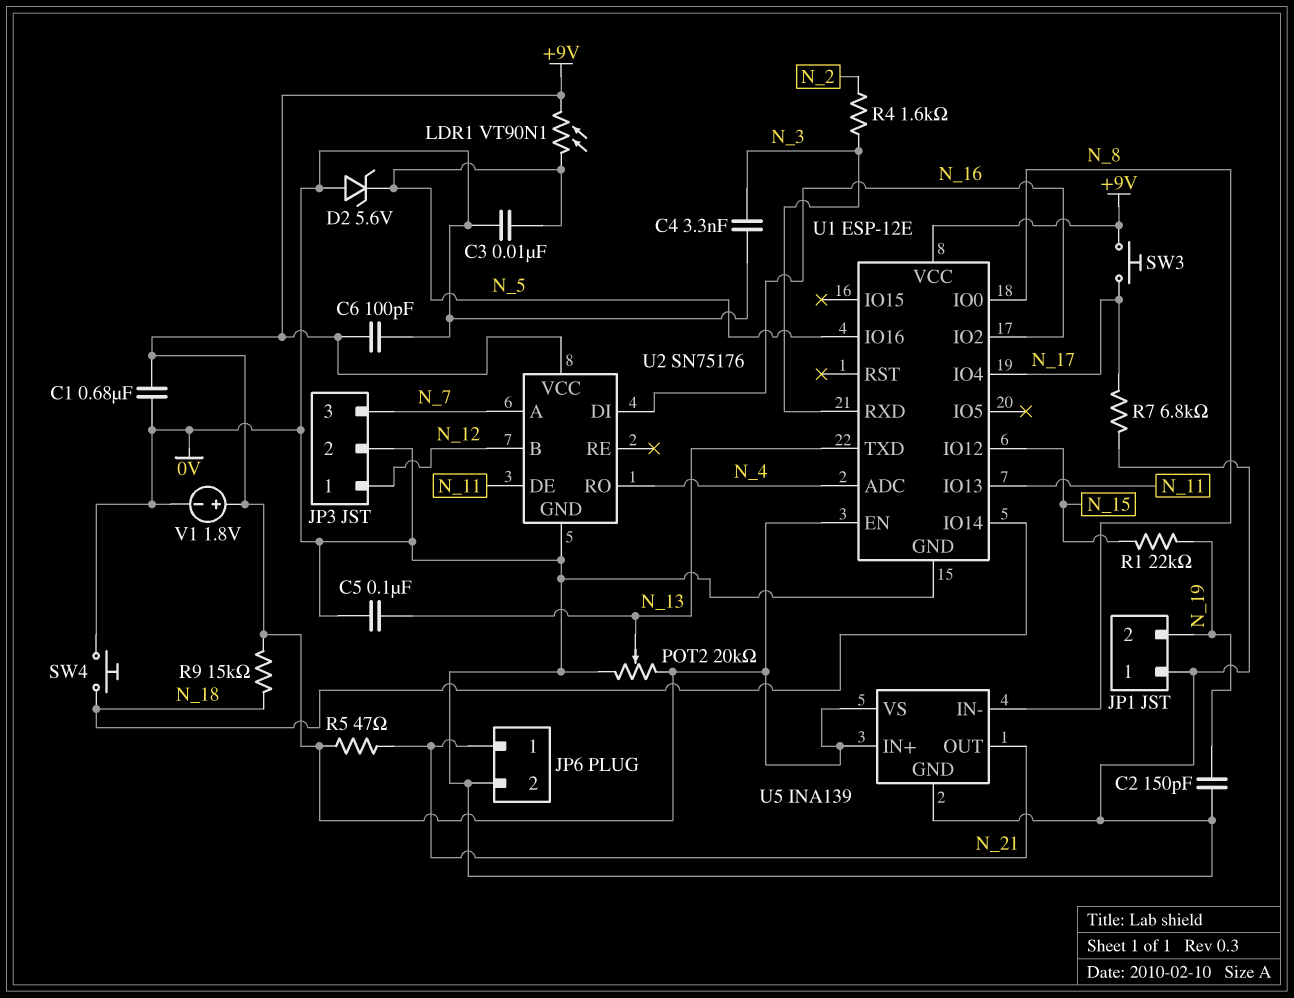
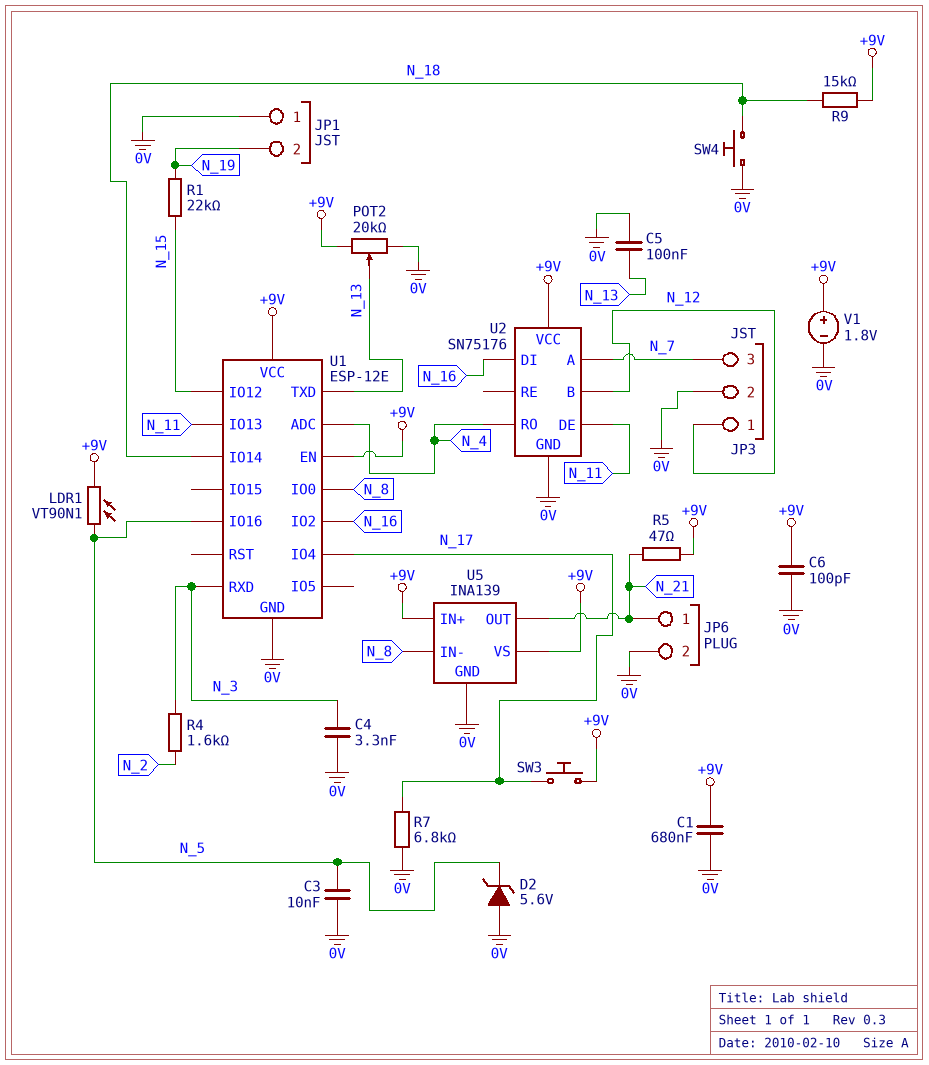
C2: 150pF (0V, N_19) -> none

